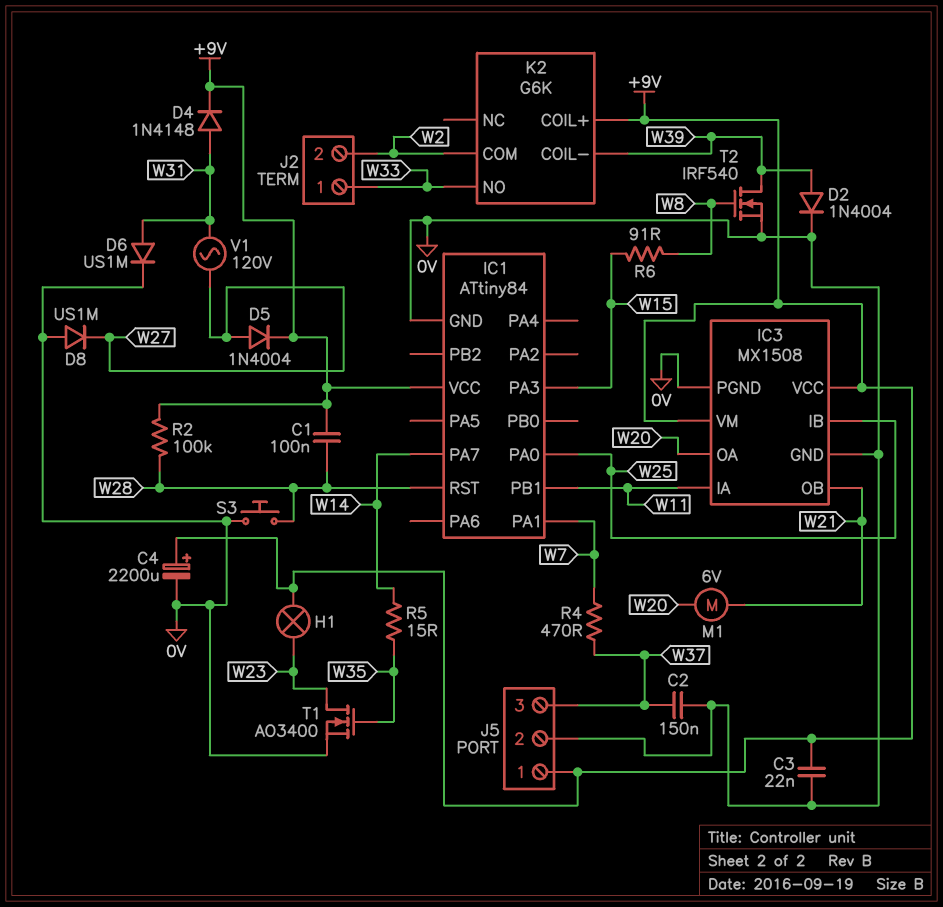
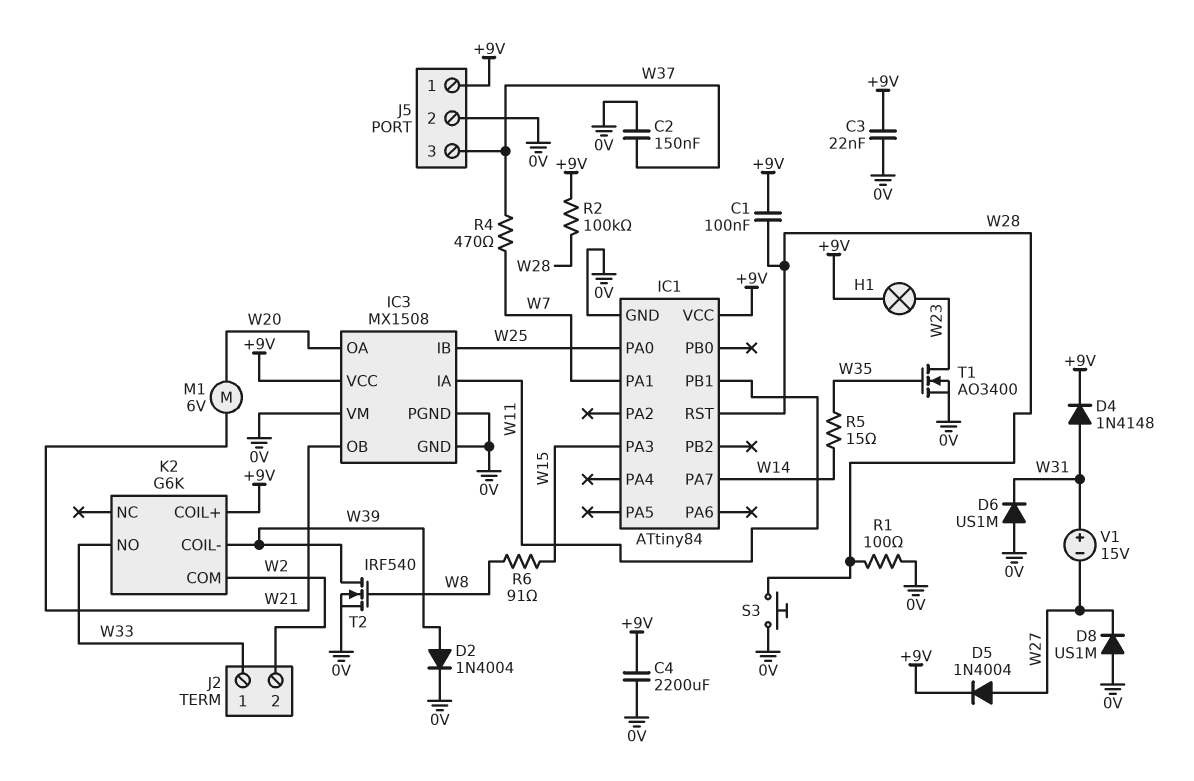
C4: 2200uF (plus +9V, minus 0V) -> 2200uF (+9V, 0V)
D6: diode US1M (A W31, K 0V) -> diode US1M (A 0V, K W31)
IC3 pin VM: +9V -> 0V
R1: none -> 100 (0V, W28)
V1: AC 120V (W27, W31) -> 15V (plus W31, minus W27)

